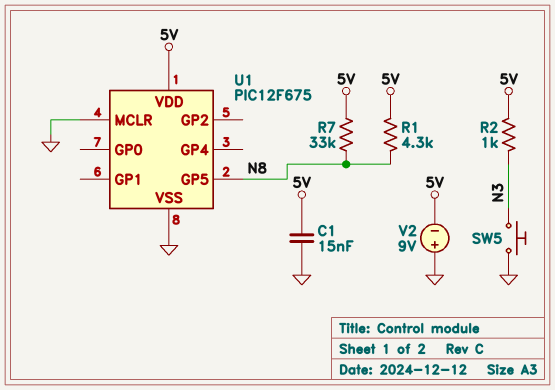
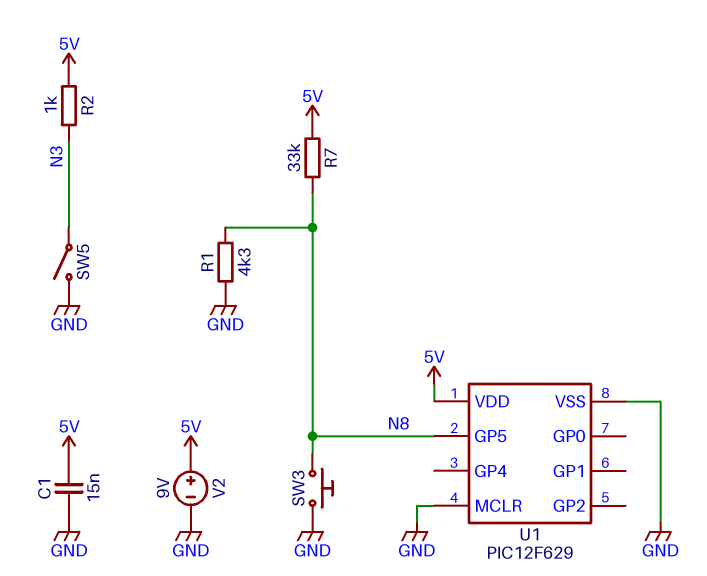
R1: 4.3k (5V, N8) -> 4.3k (GND, N8)
SW3: none -> button (GND, N8)
SW5: button (GND, N3) -> switch (GND, N3)
U1: PIC12F675 -> PIC12F629
V2: 9V (plus GND, minus 5V) -> 9V (plus 5V, minus GND)

